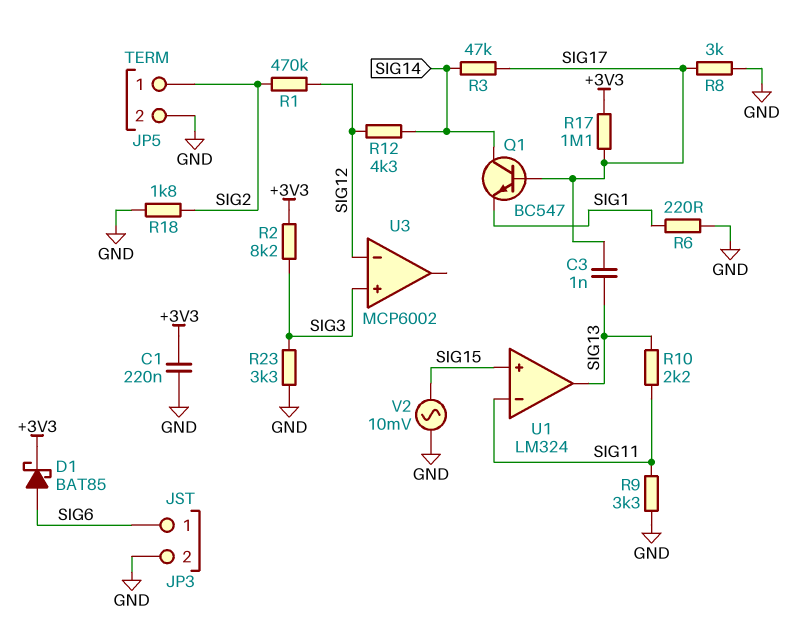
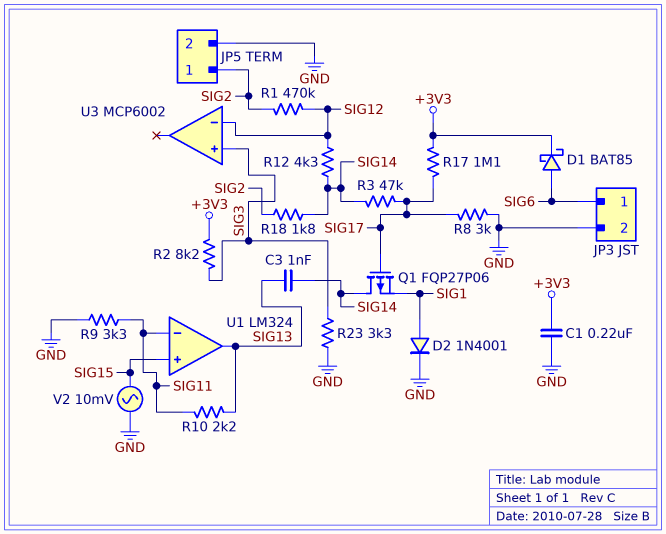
C3: 1nF (SIG13, SIG17) -> 1nF (SIG13, SIG14)
D2: none -> diode 1N4001 (A SIG1, K GND)
Q1: NPN BC547 (B SIG17, C SIG14, E SIG1) -> PMOS FQP27P06 (G SIG17, D SIG14, S SIG1)
R6: 220 (GND, SIG1) -> none
R18: 1.8k (GND, SIG2) -> 1.8k (SIG2, SIG14)

